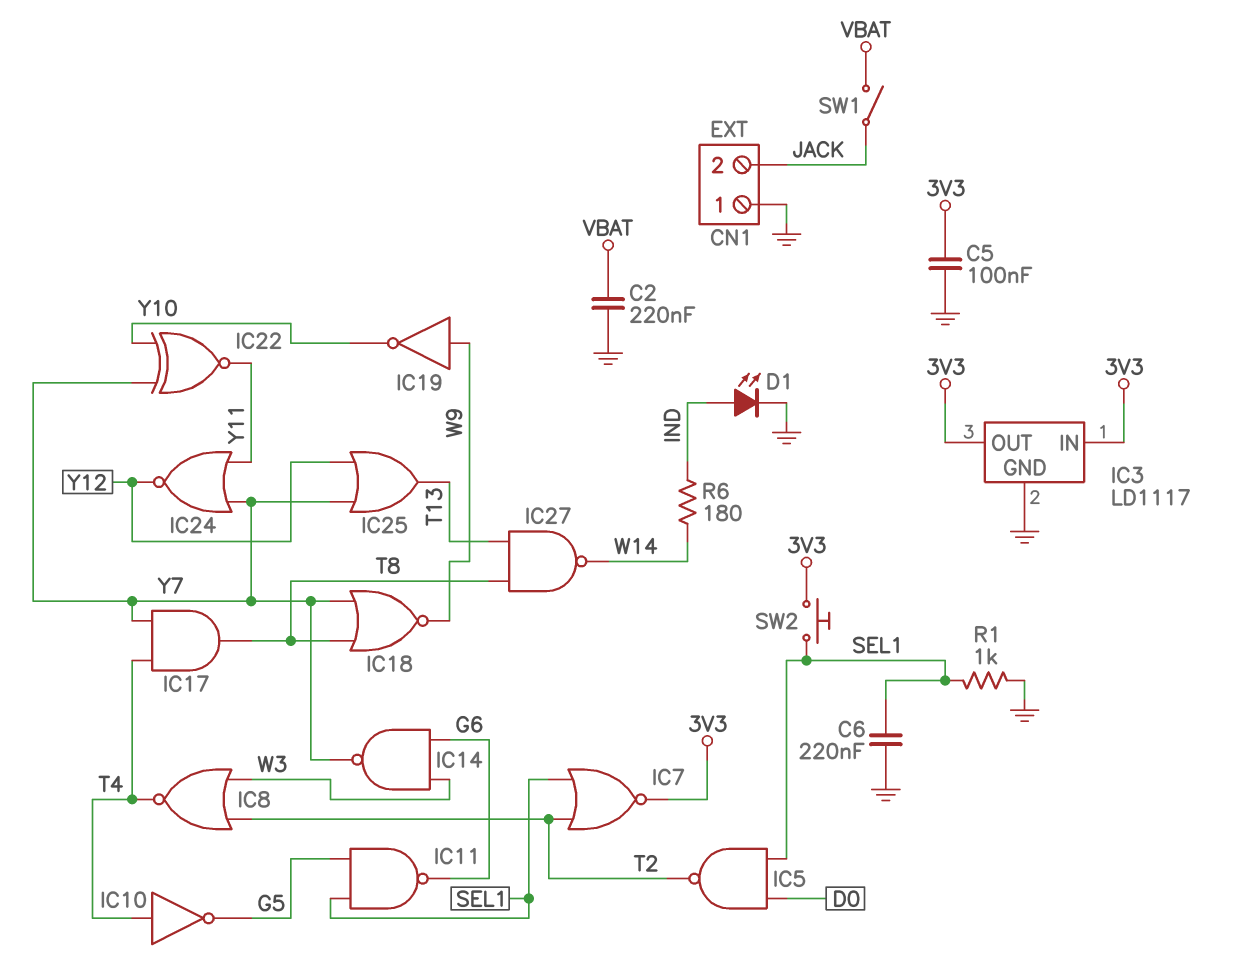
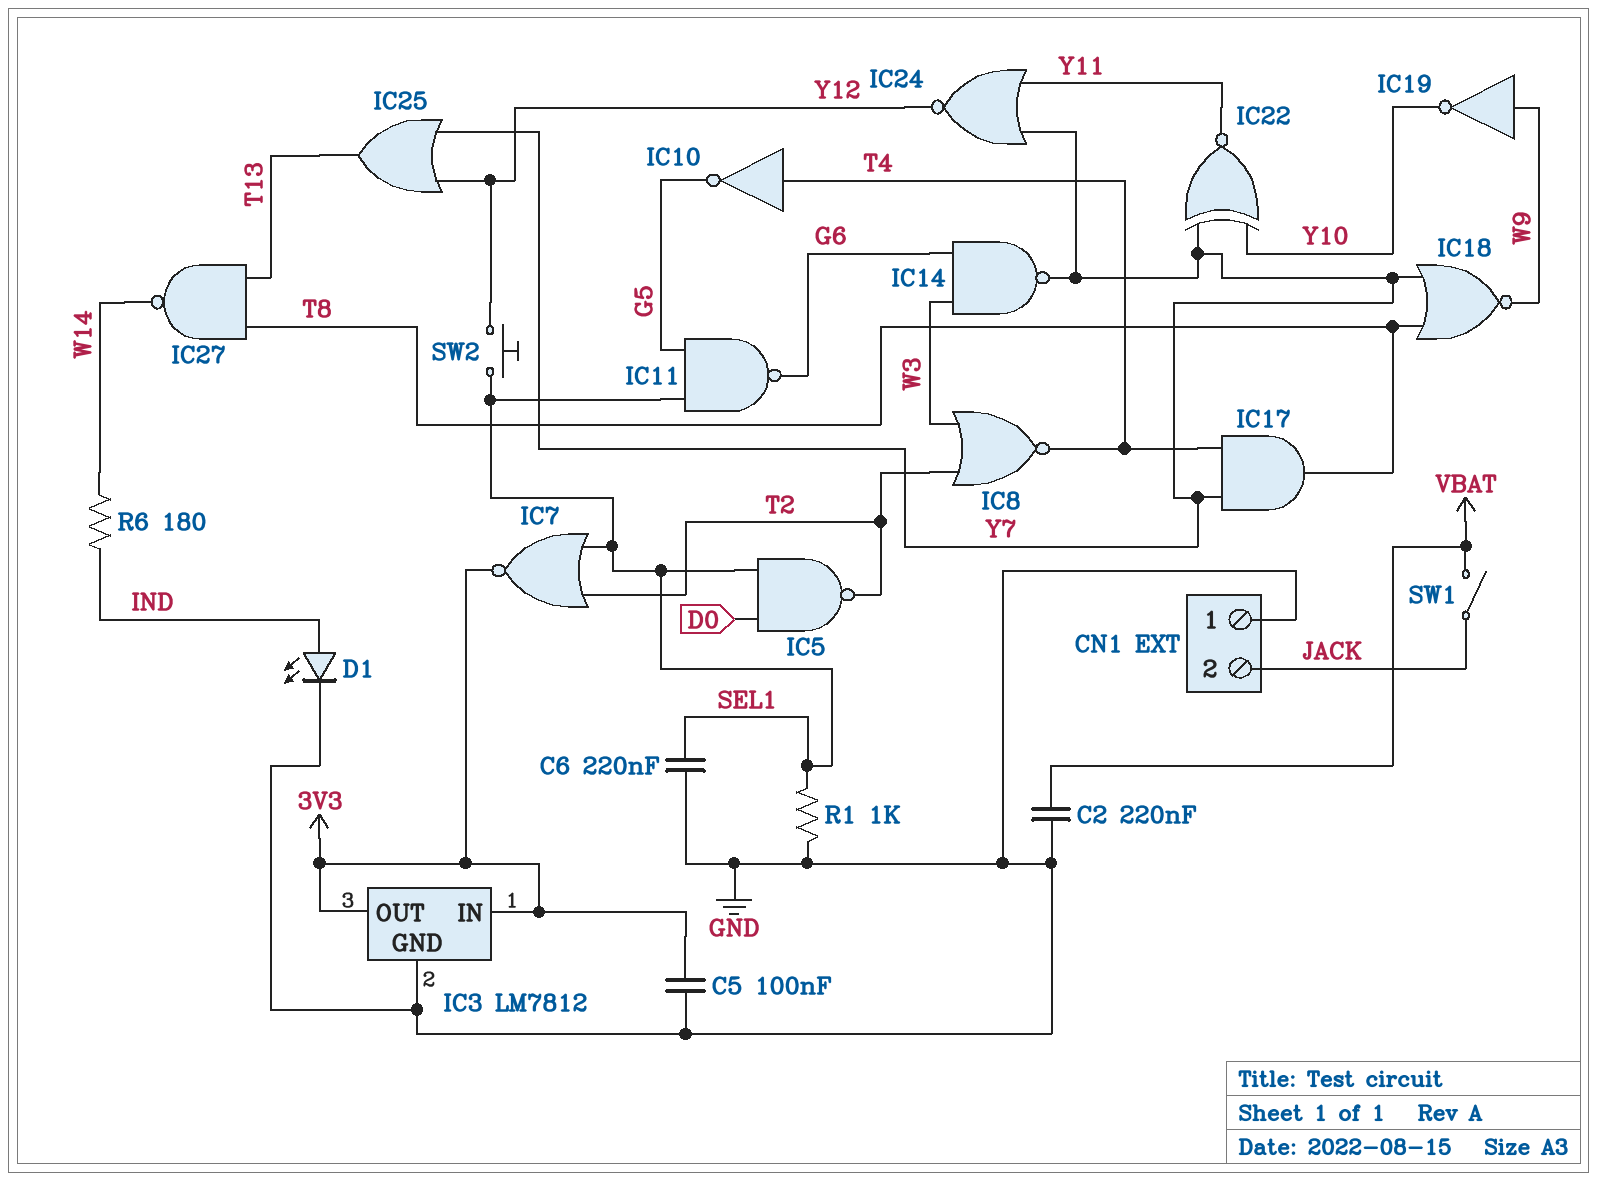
IC3: LD1117 -> LM7812
SW2: button (3V3, SEL1) -> button (SEL1, Y12)

